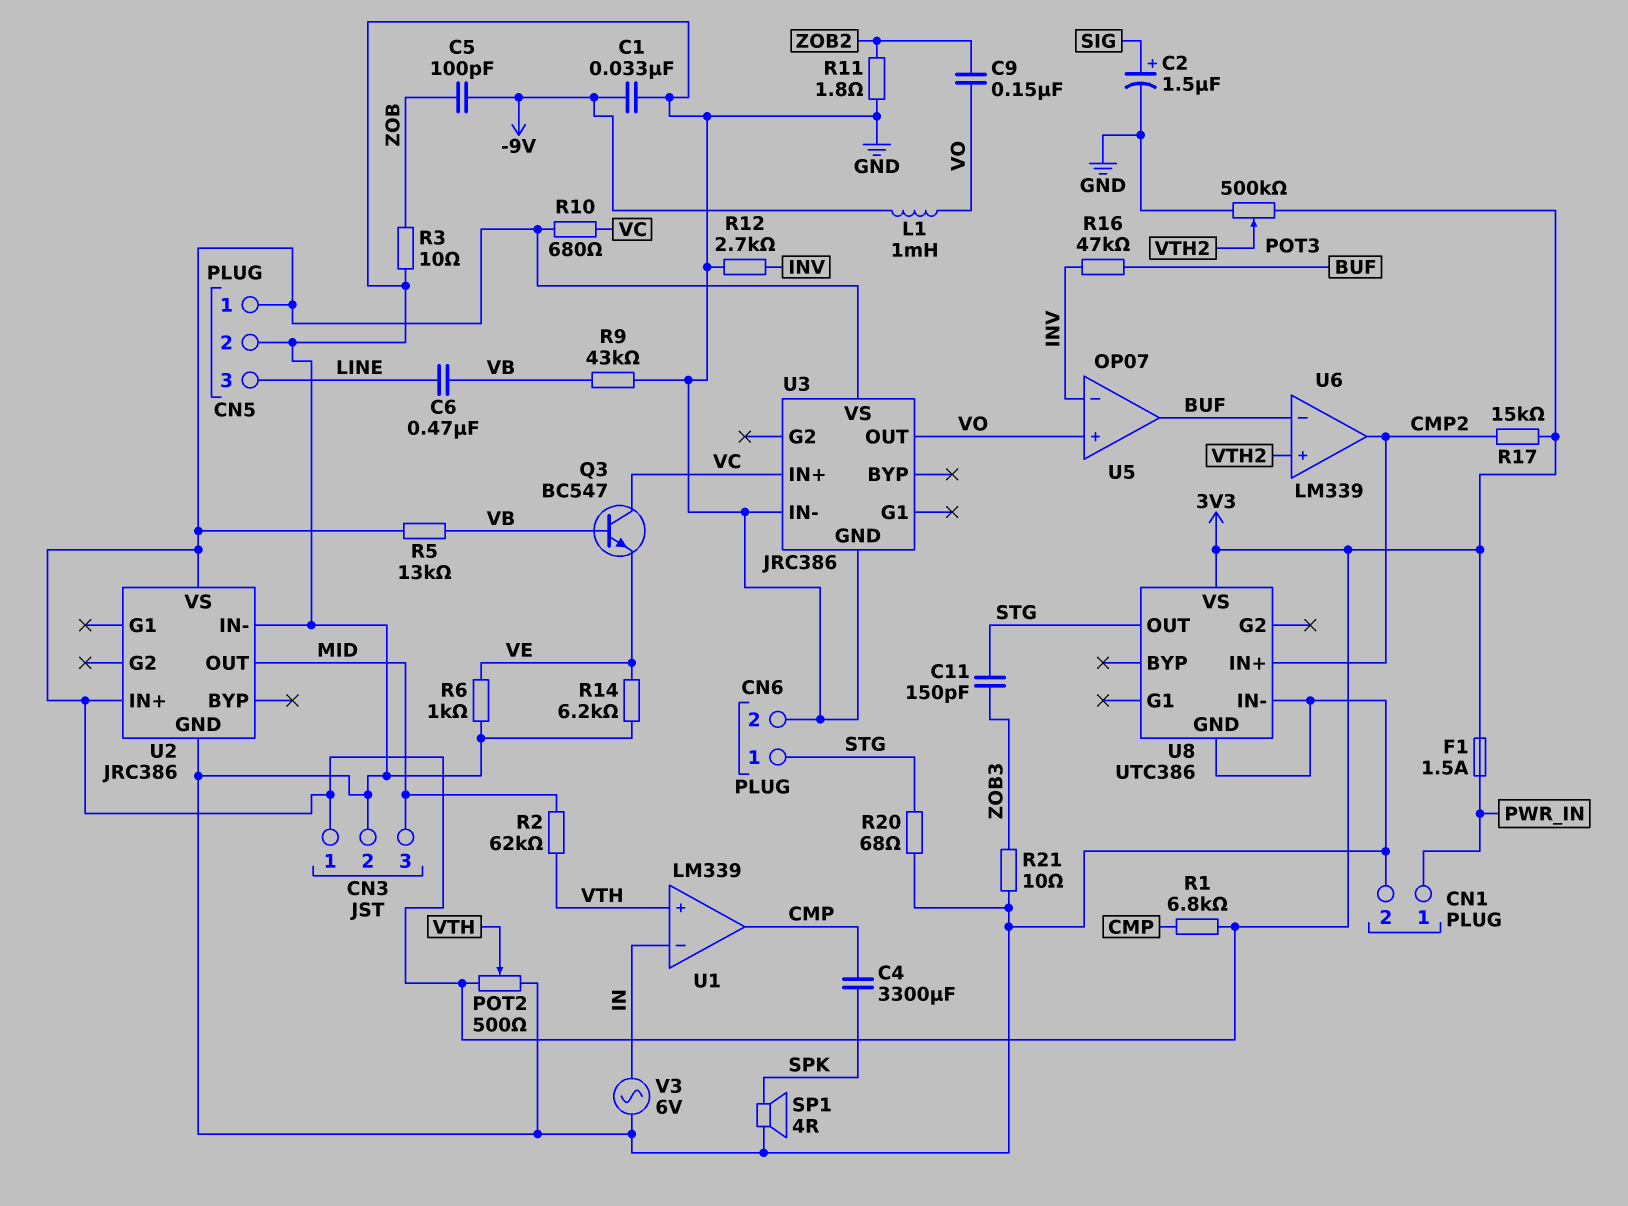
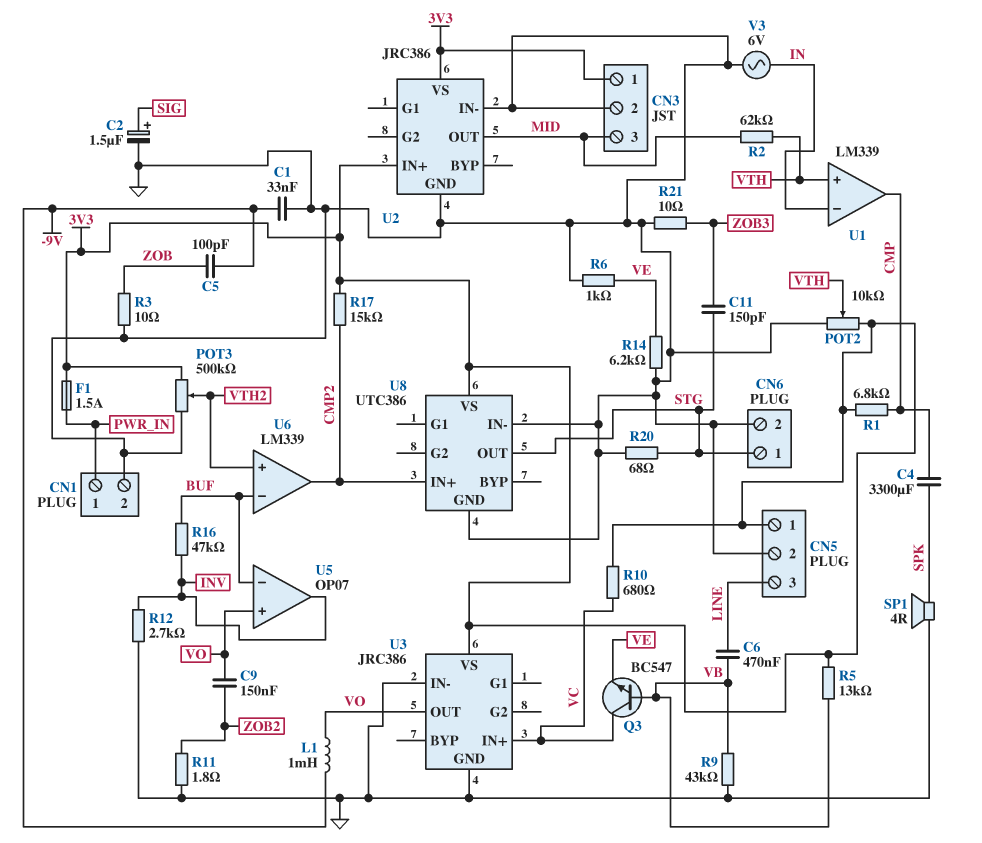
POT2: 500 (3V3, GND, wiper VTH) -> 10k (3V3, GND, wiper VTH)
U5 pin in-: INV -> BUF
U5 pin out: BUF -> INV

